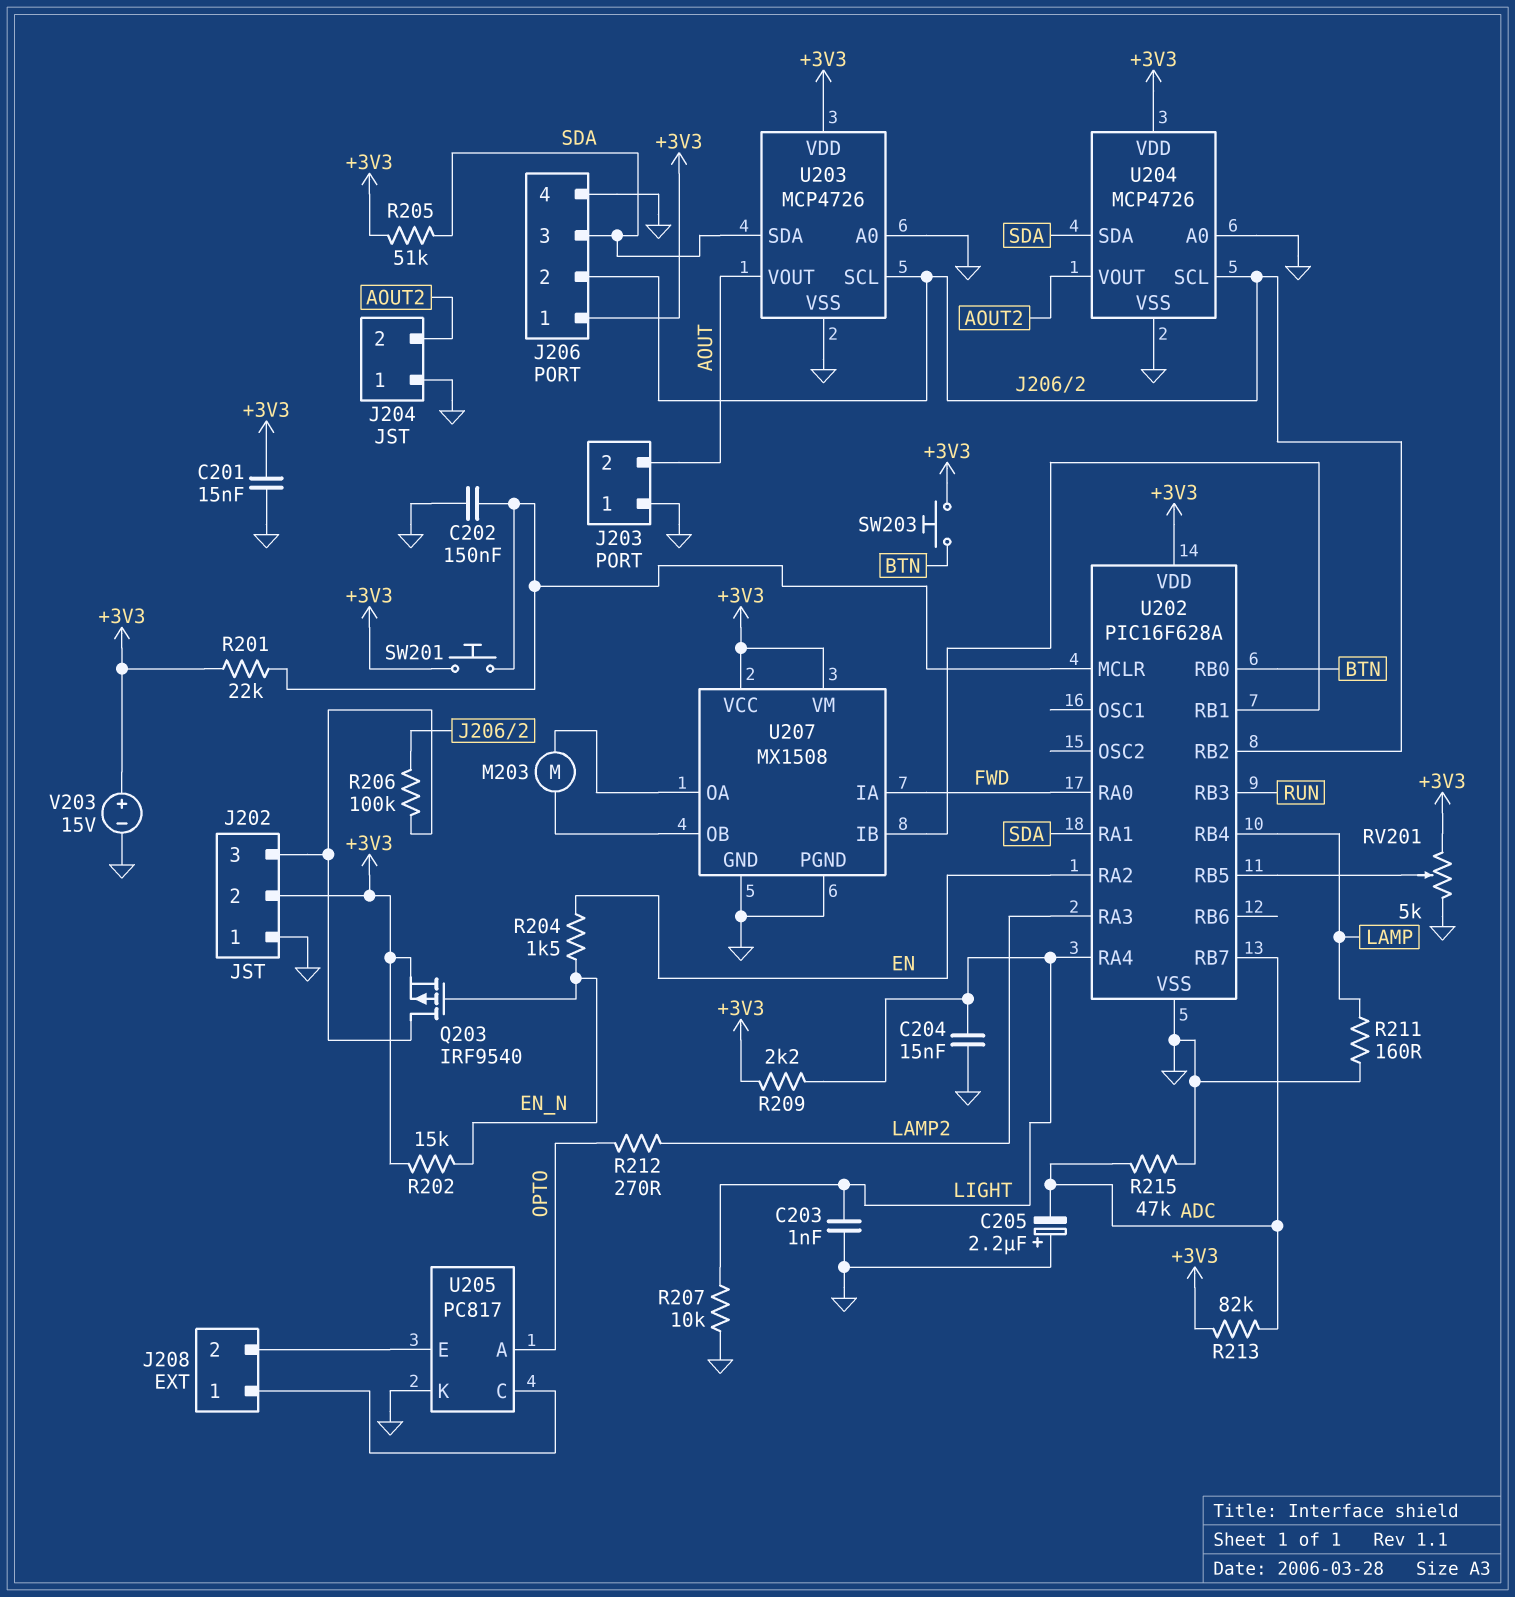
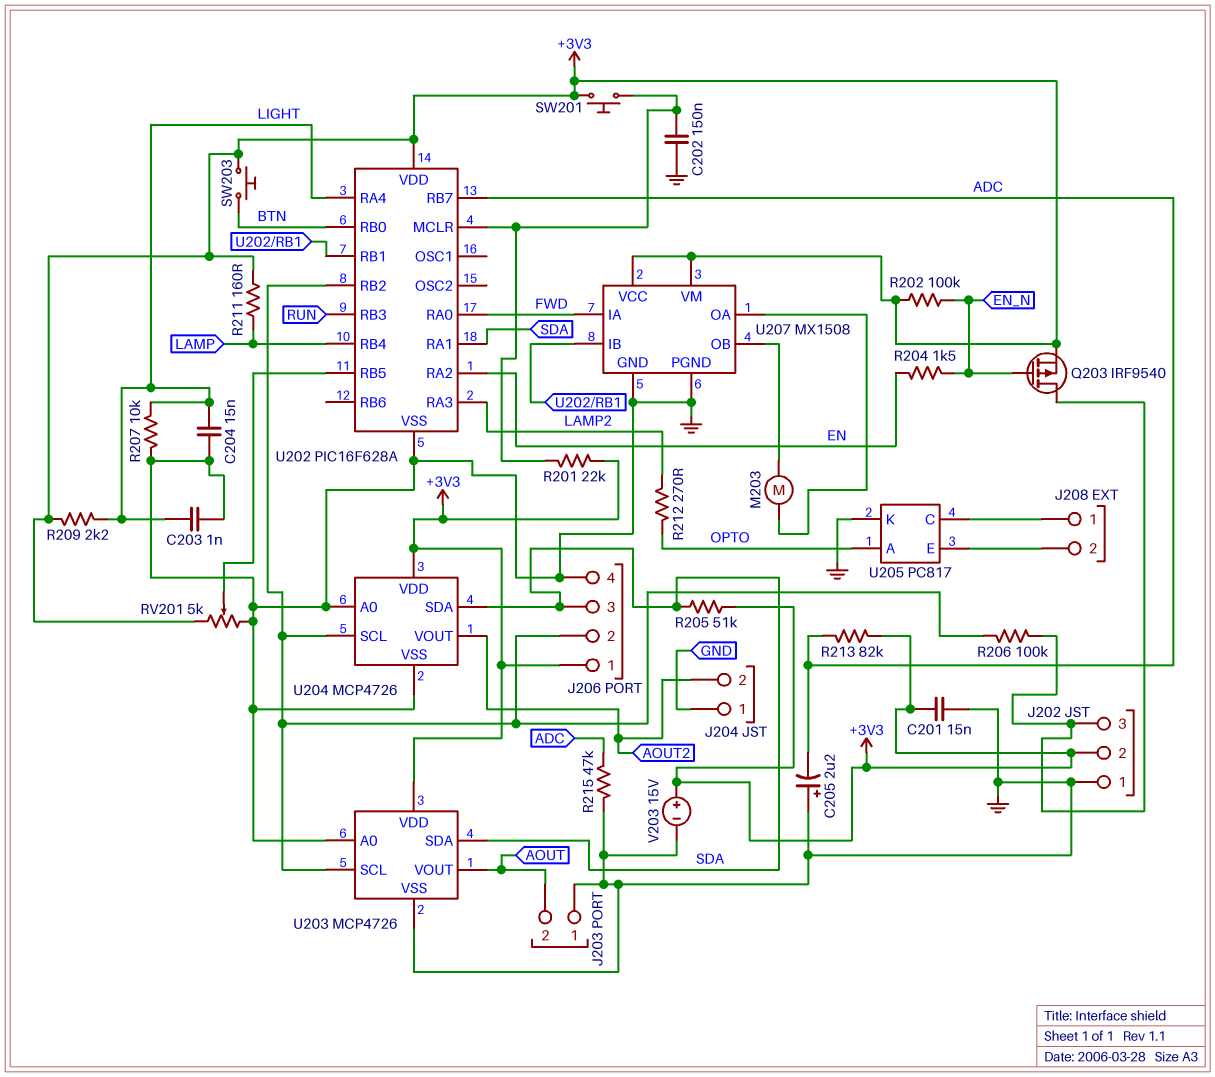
R202: 15k (+3V3, EN_N) -> 100k (+3V3, EN_N)
R211: 160 (GND, LAMP) -> 160 (+3V3, LAMP)

